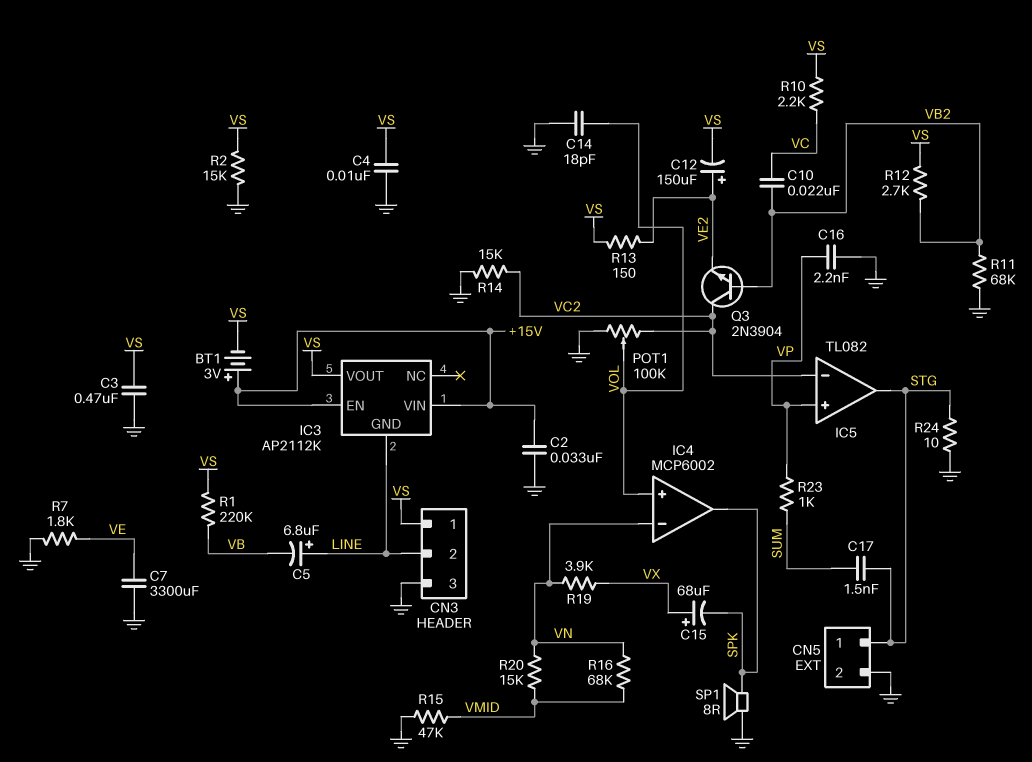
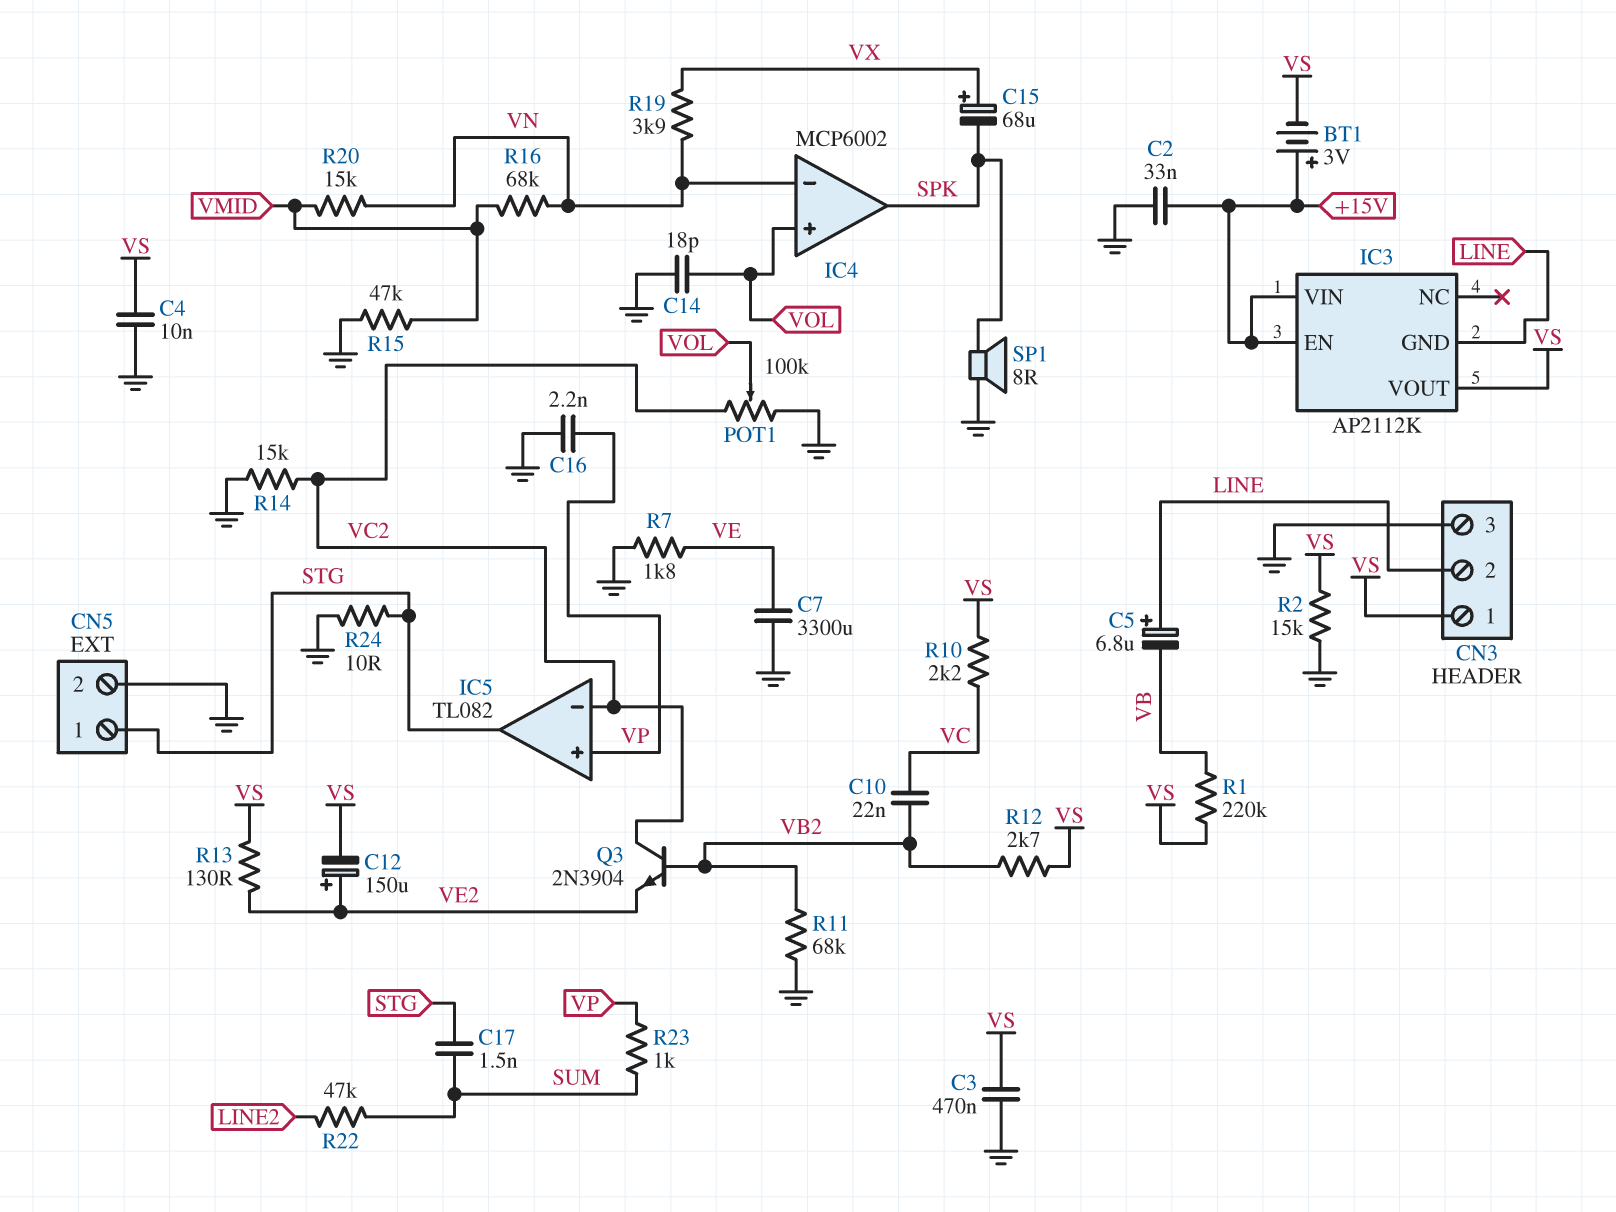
R13: 150 (VE2, VS) -> 130 (VE2, VS)
R22: none -> 47k (LINE2, SUM)

